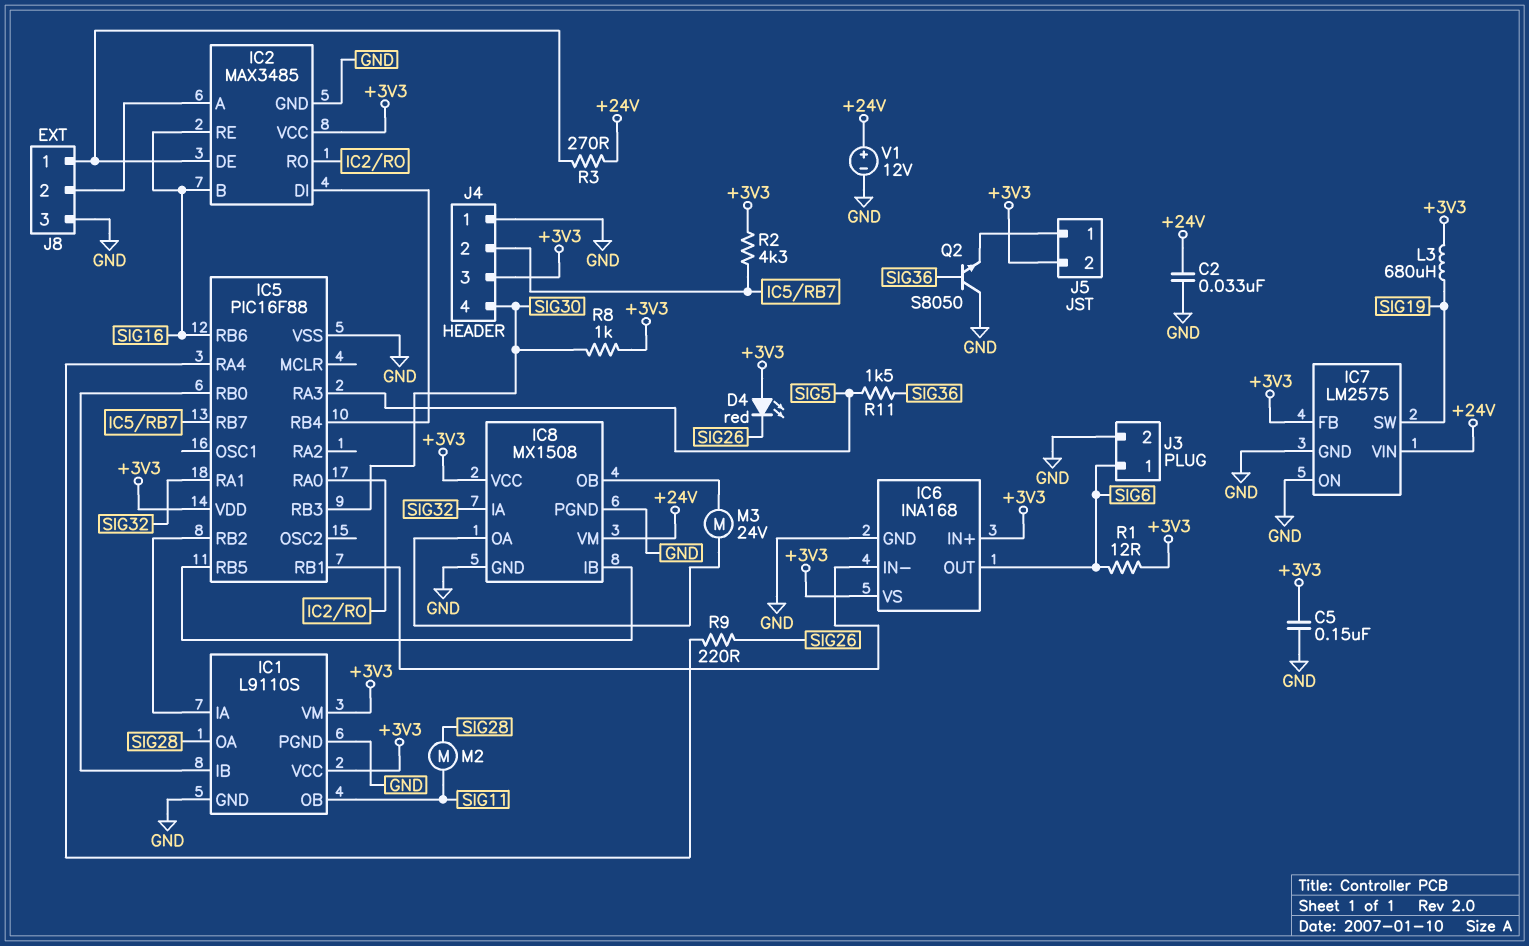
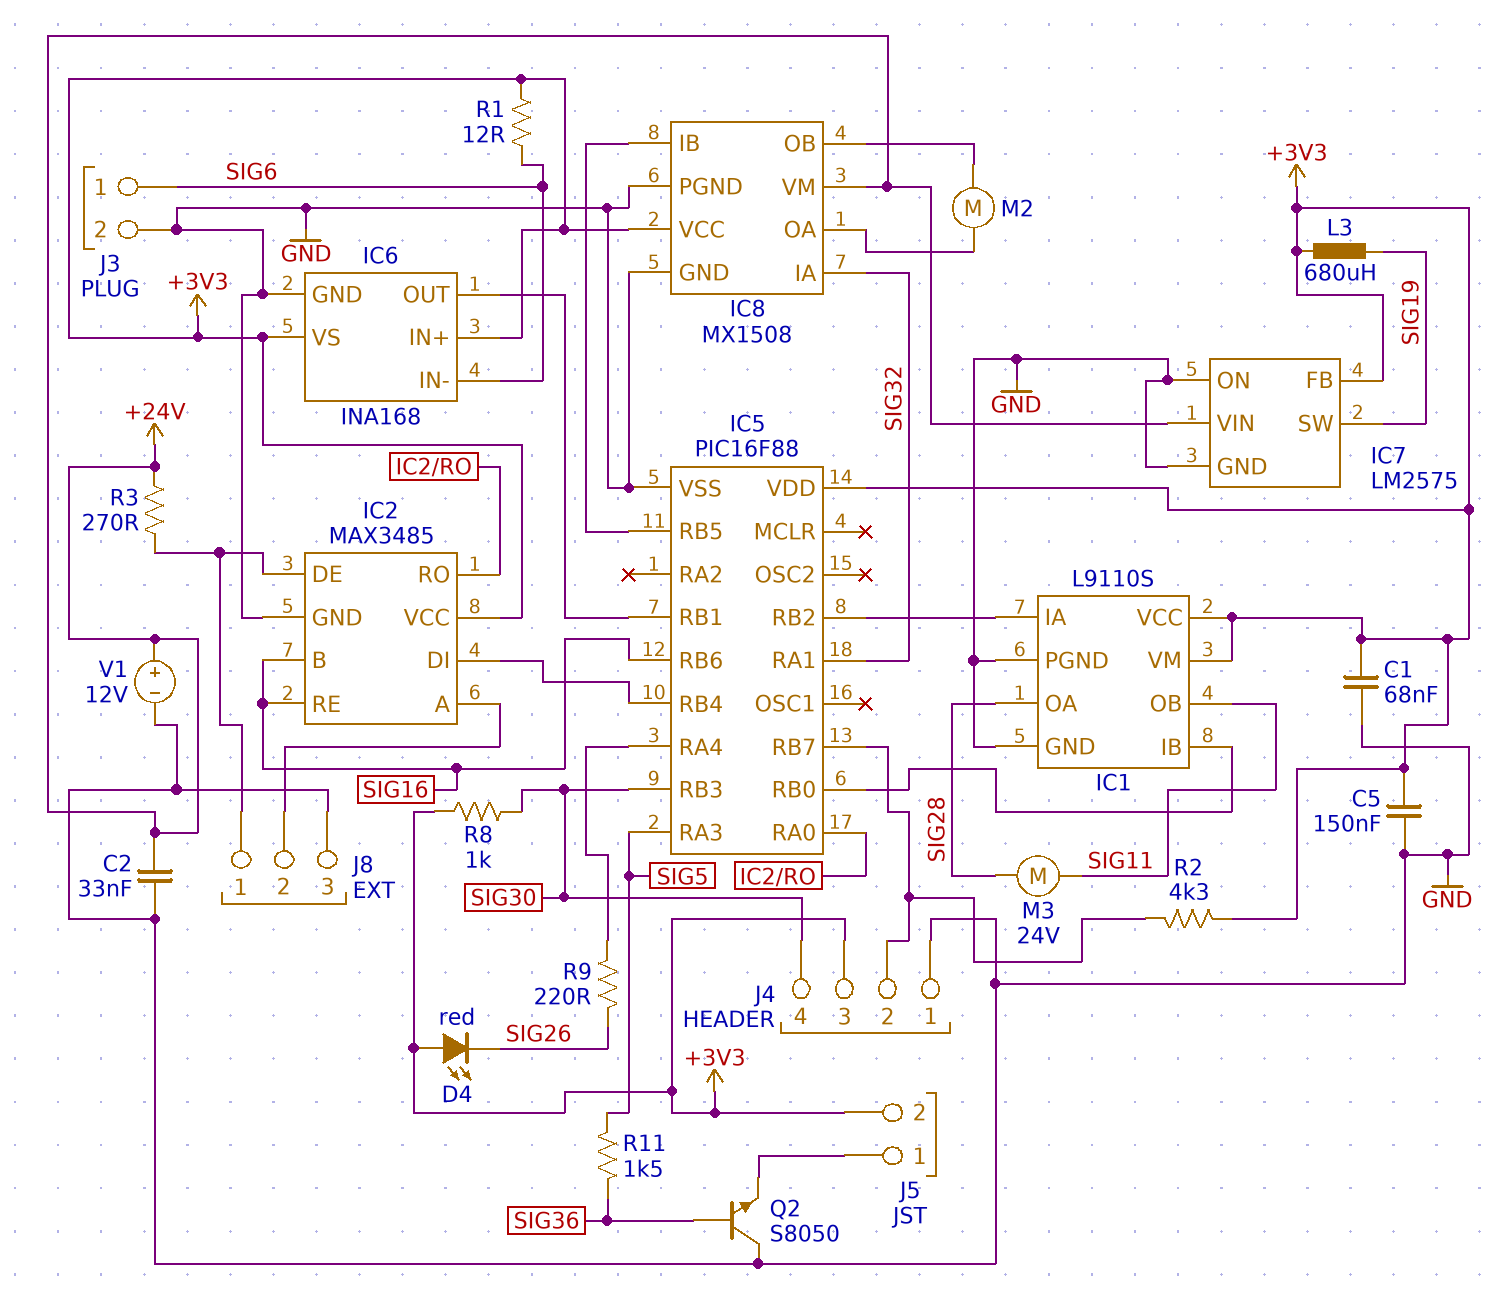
C1: none -> 68nF (+3V3, GND)
IC6 pin IN-: IC5/RB1 -> SIG6
IC6 pin OUT: SIG6 -> IC5/RB1
M2: motor (SIG11, SIG28) -> motor (IC8/OA, IC8/OB)
M3: motor 24V (IC8/OA, IC8/OB) -> motor 24V (SIG11, SIG28)

